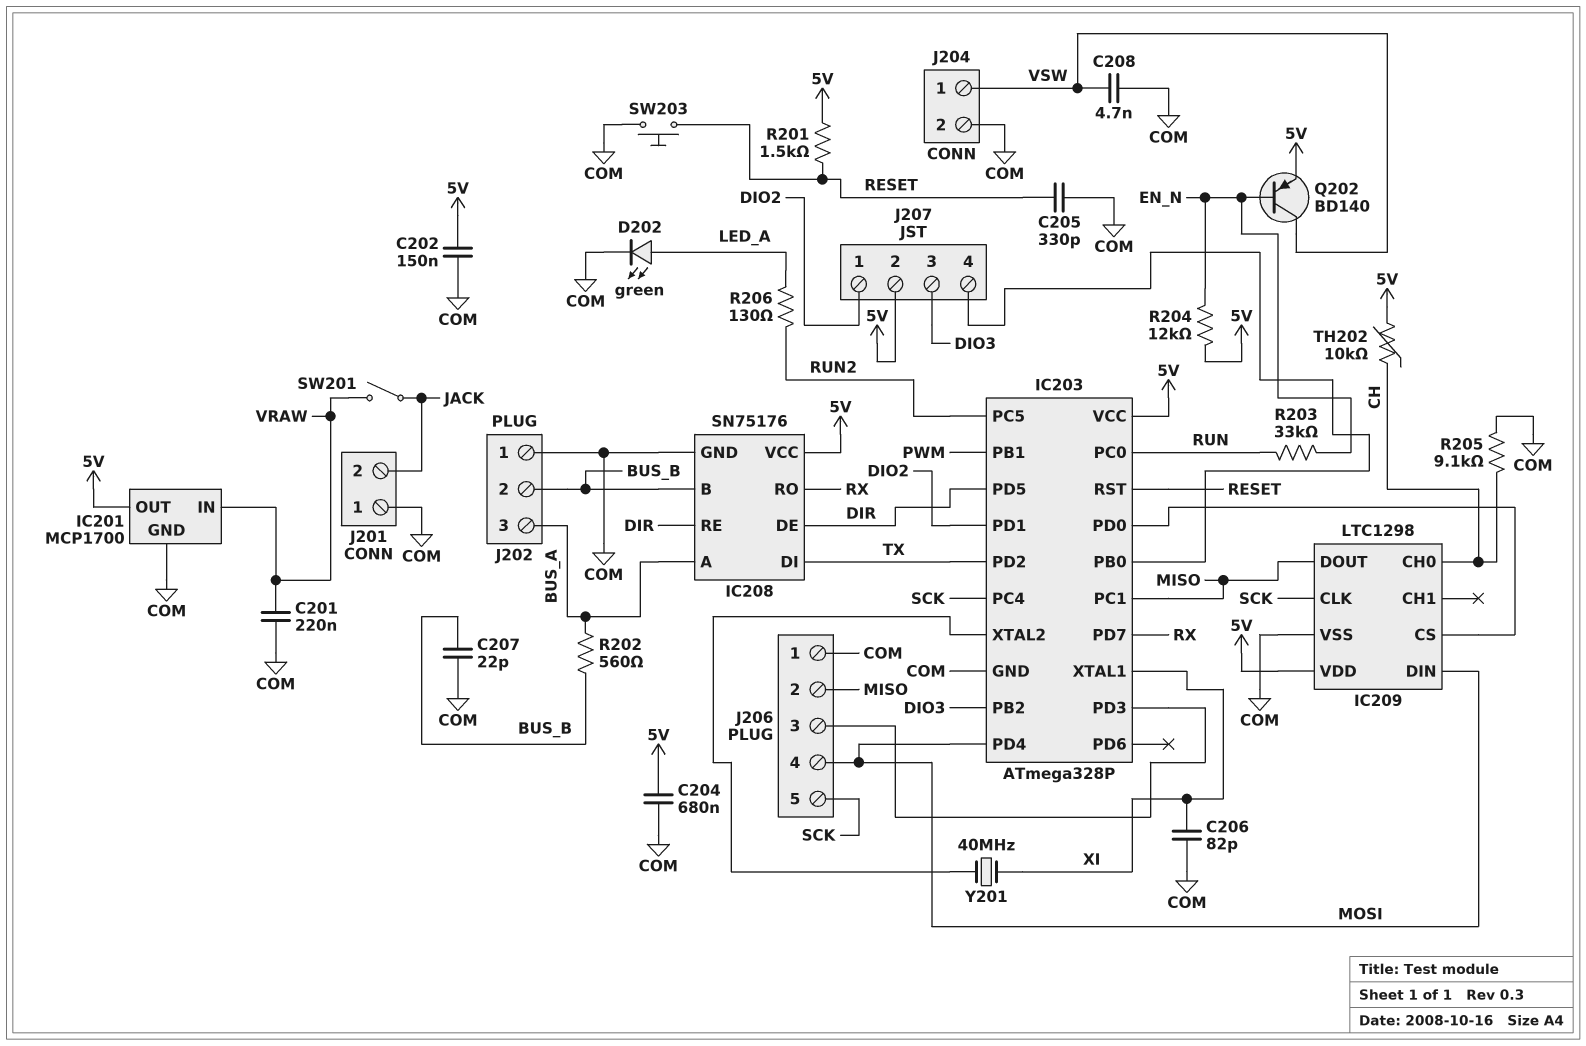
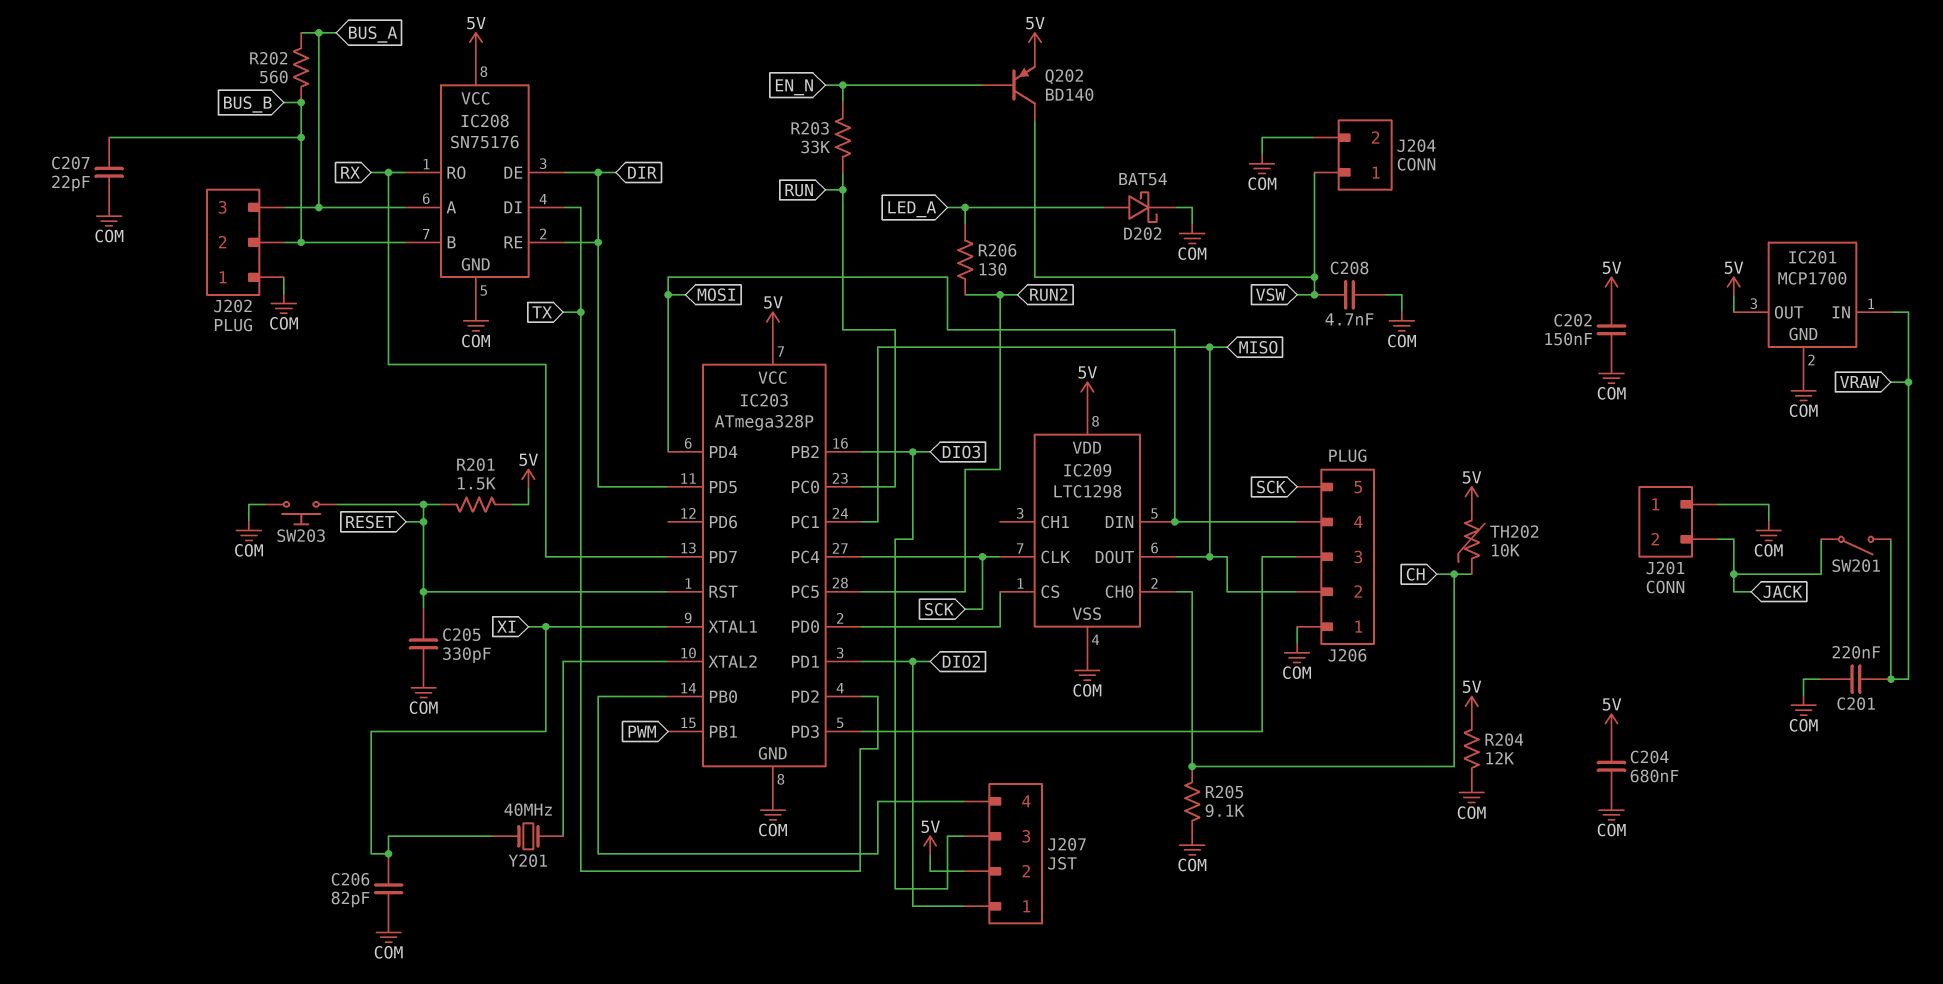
D202: LED green (A LED_A, K COM) -> schottky BAT54 (A LED_A, K COM)
R204: 12k (5V, EN_N) -> 12k (5V, COM)

